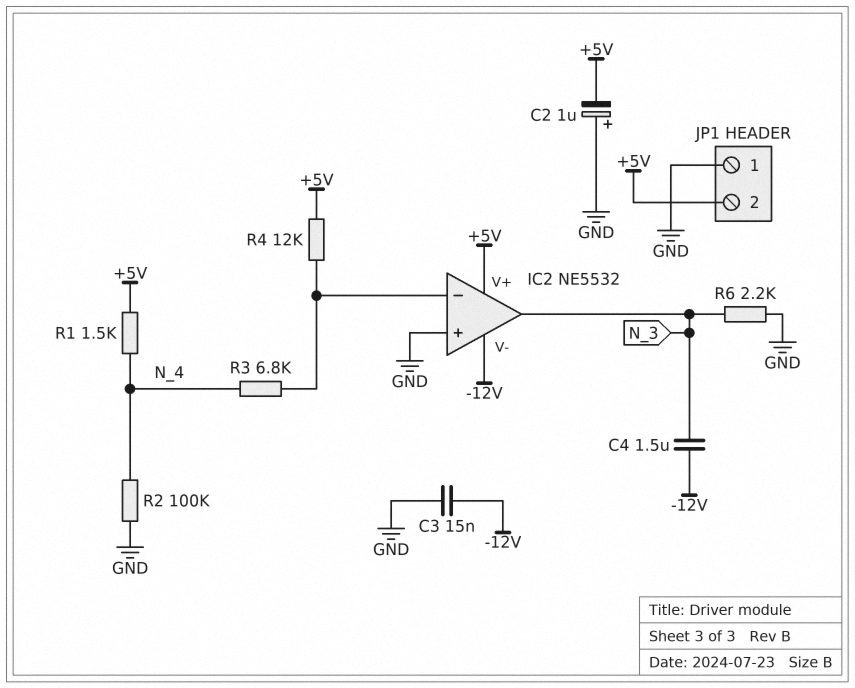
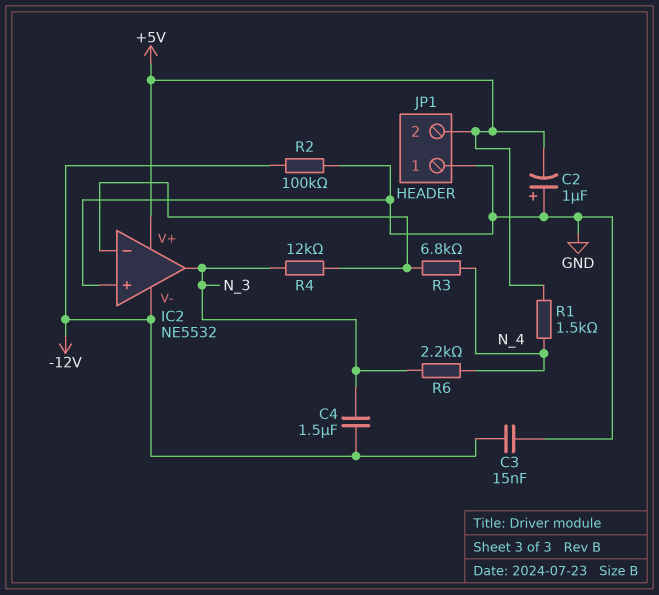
R2: 100k (GND, N_4) -> 100k (-12V, GND)
R4: 12k (+5V, IC2/in-) -> 12k (IC2/in-, N_3)
R6: 2.2k (GND, N_3) -> 2.2k (N_3, N_4)

